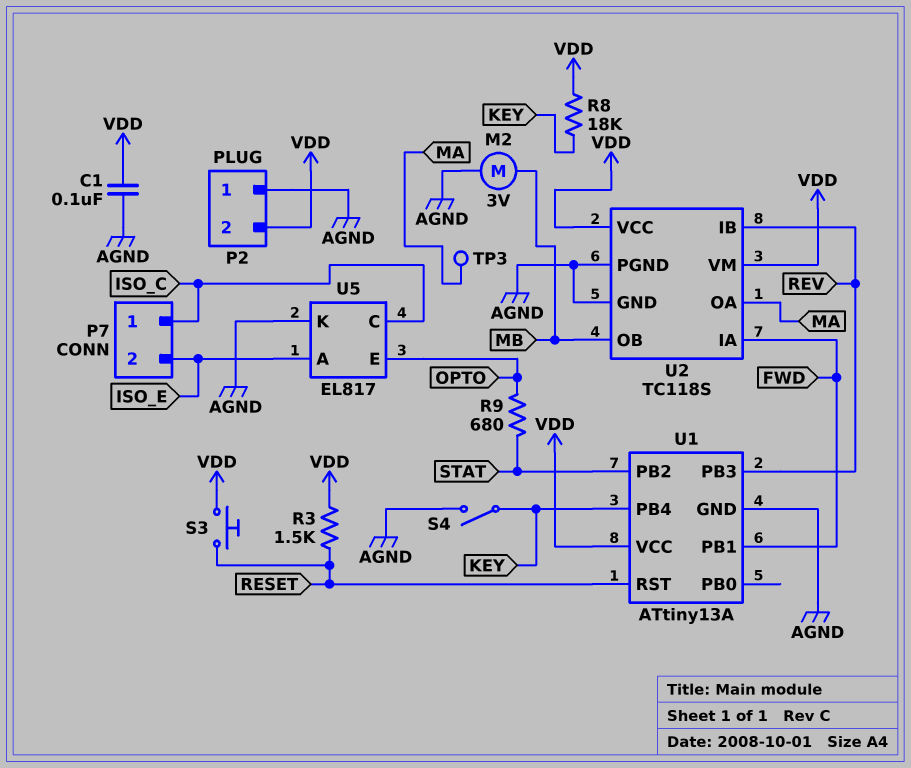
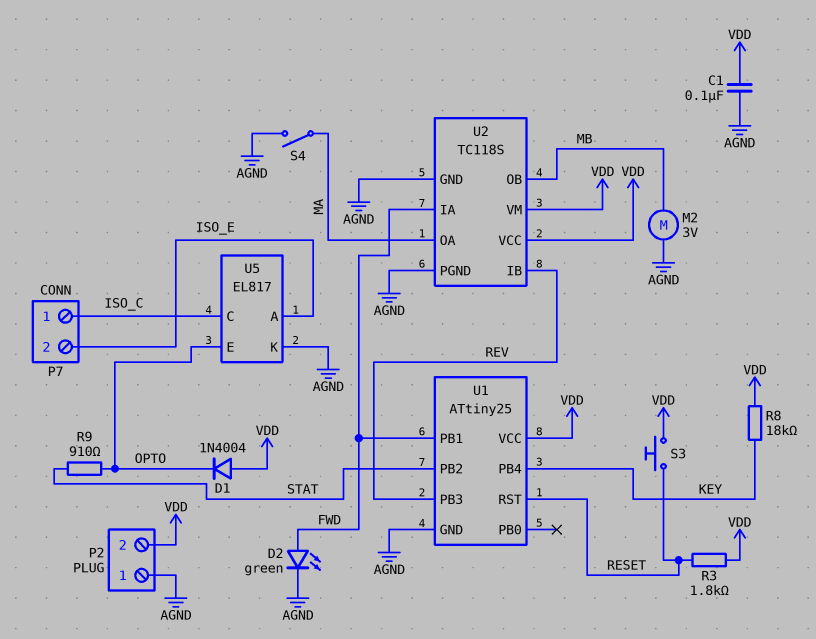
D1: none -> diode 1N4004 (A VDD, K OPTO)
D2: none -> LED green (A FWD, K AGND)
R3: 1.5k (RESET, VDD) -> 1.8k (RESET, VDD)
R9: 680 (OPTO, STAT) -> 910 (OPTO, STAT)
S4: switch (AGND, KEY) -> switch (AGND, MA)
TP3: test point (MA) -> none
U1: ATtiny13A -> ATtiny25

